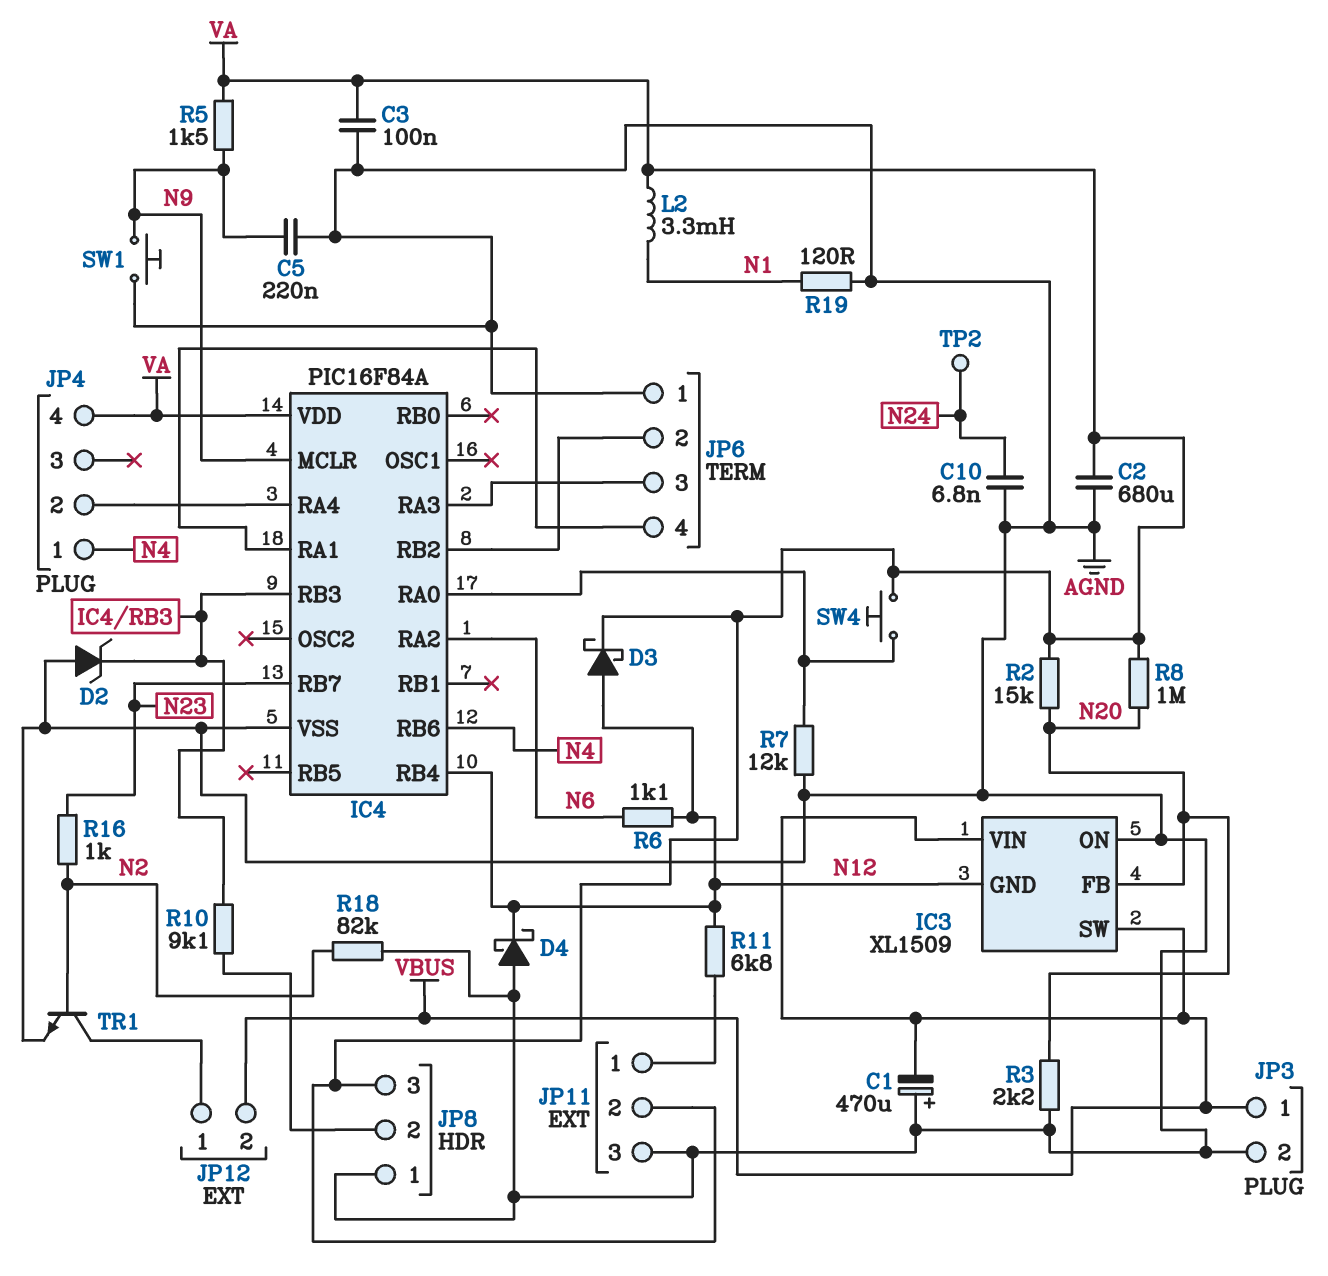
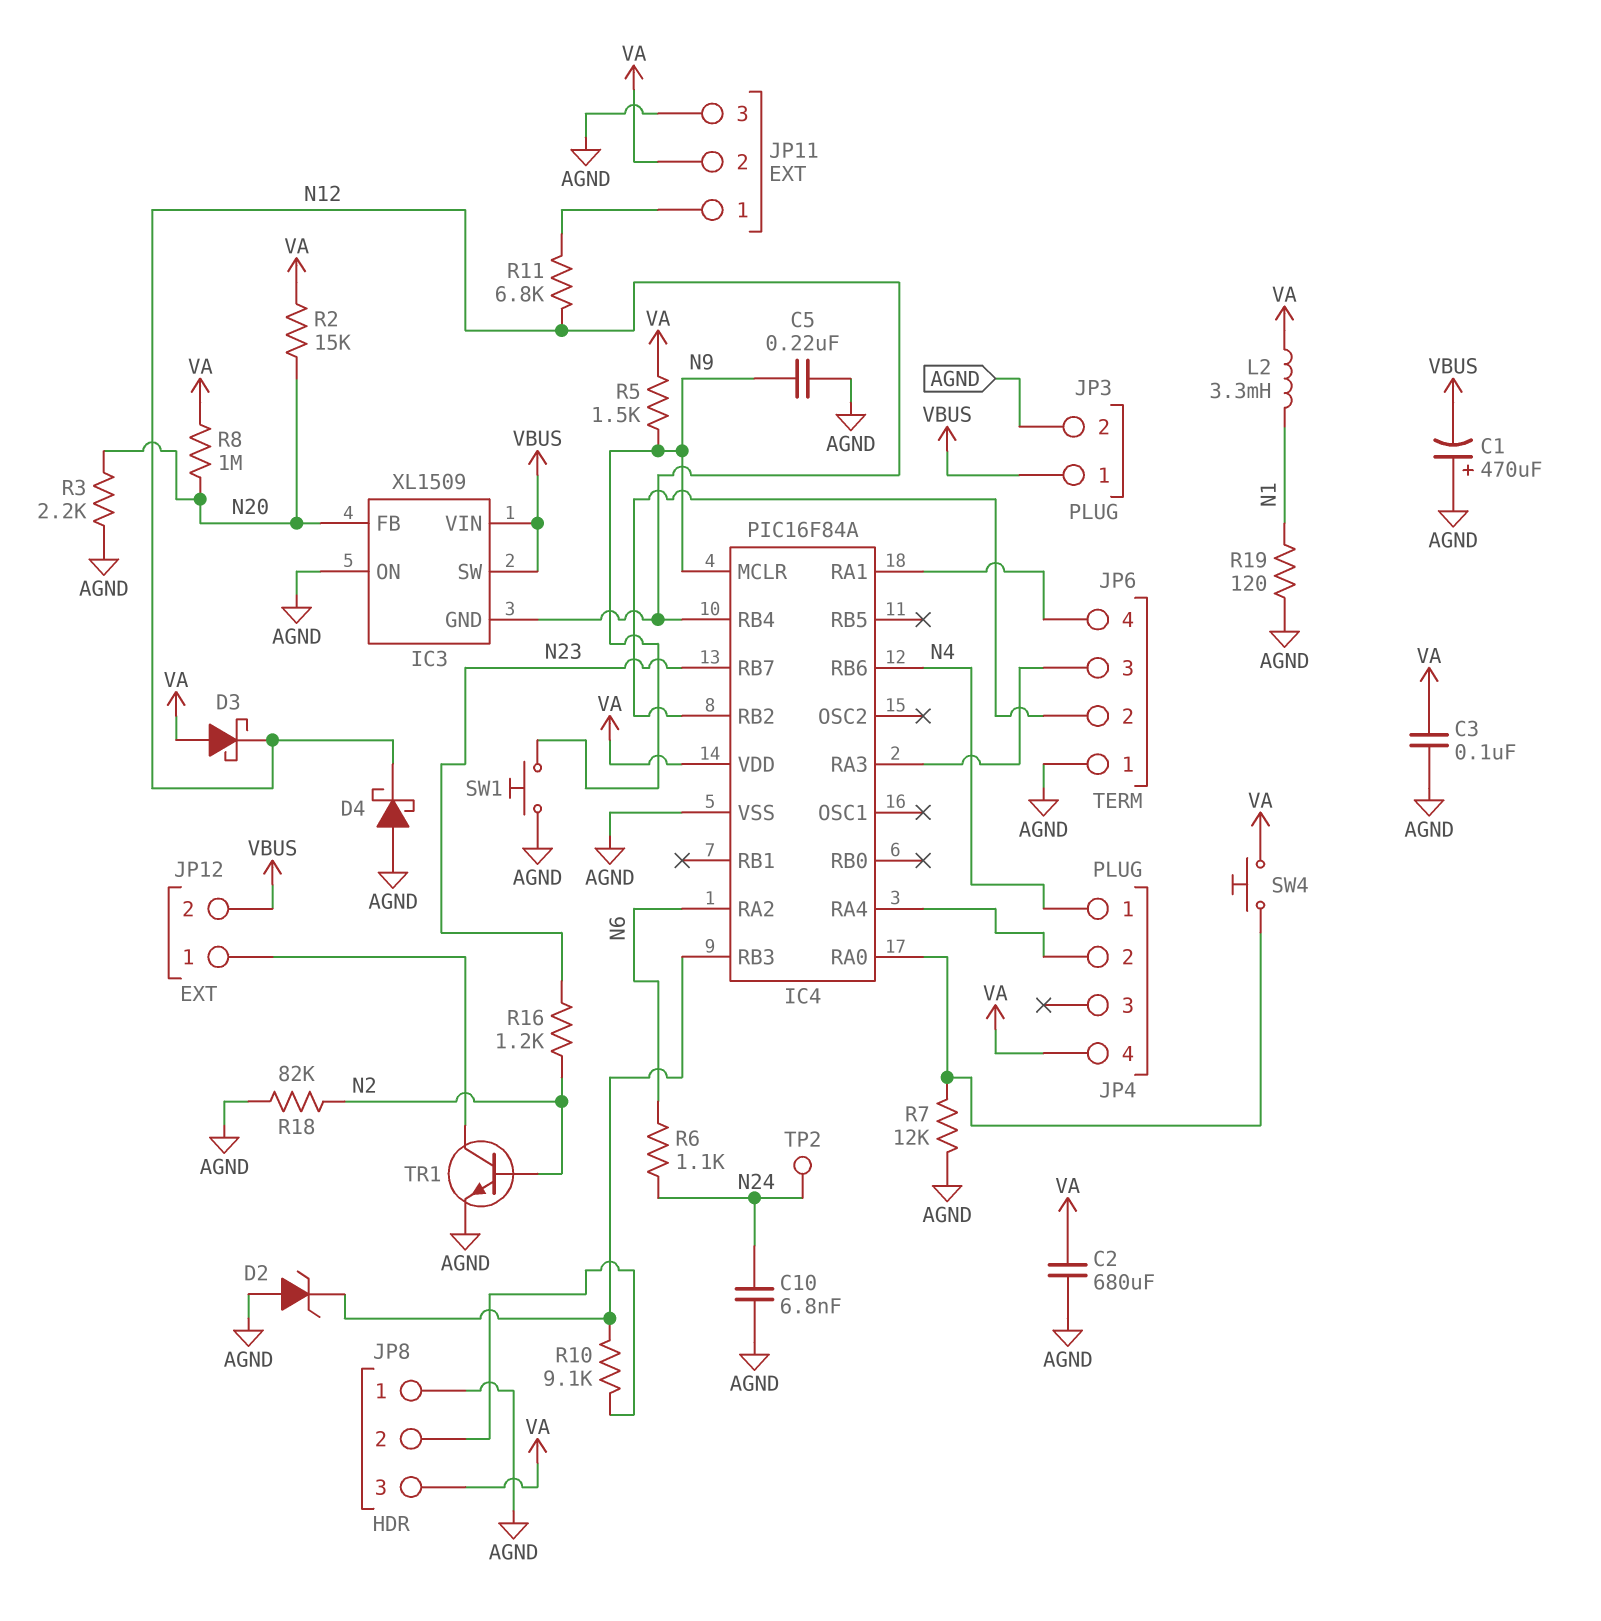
D3: schottky (A N12, K VA) -> schottky (A VA, K N12)
R6: 1.1k (N6, N12) -> 1.1k (N6, N24)
R16: 1k (N2, N23) -> 1.2k (N2, N23)

